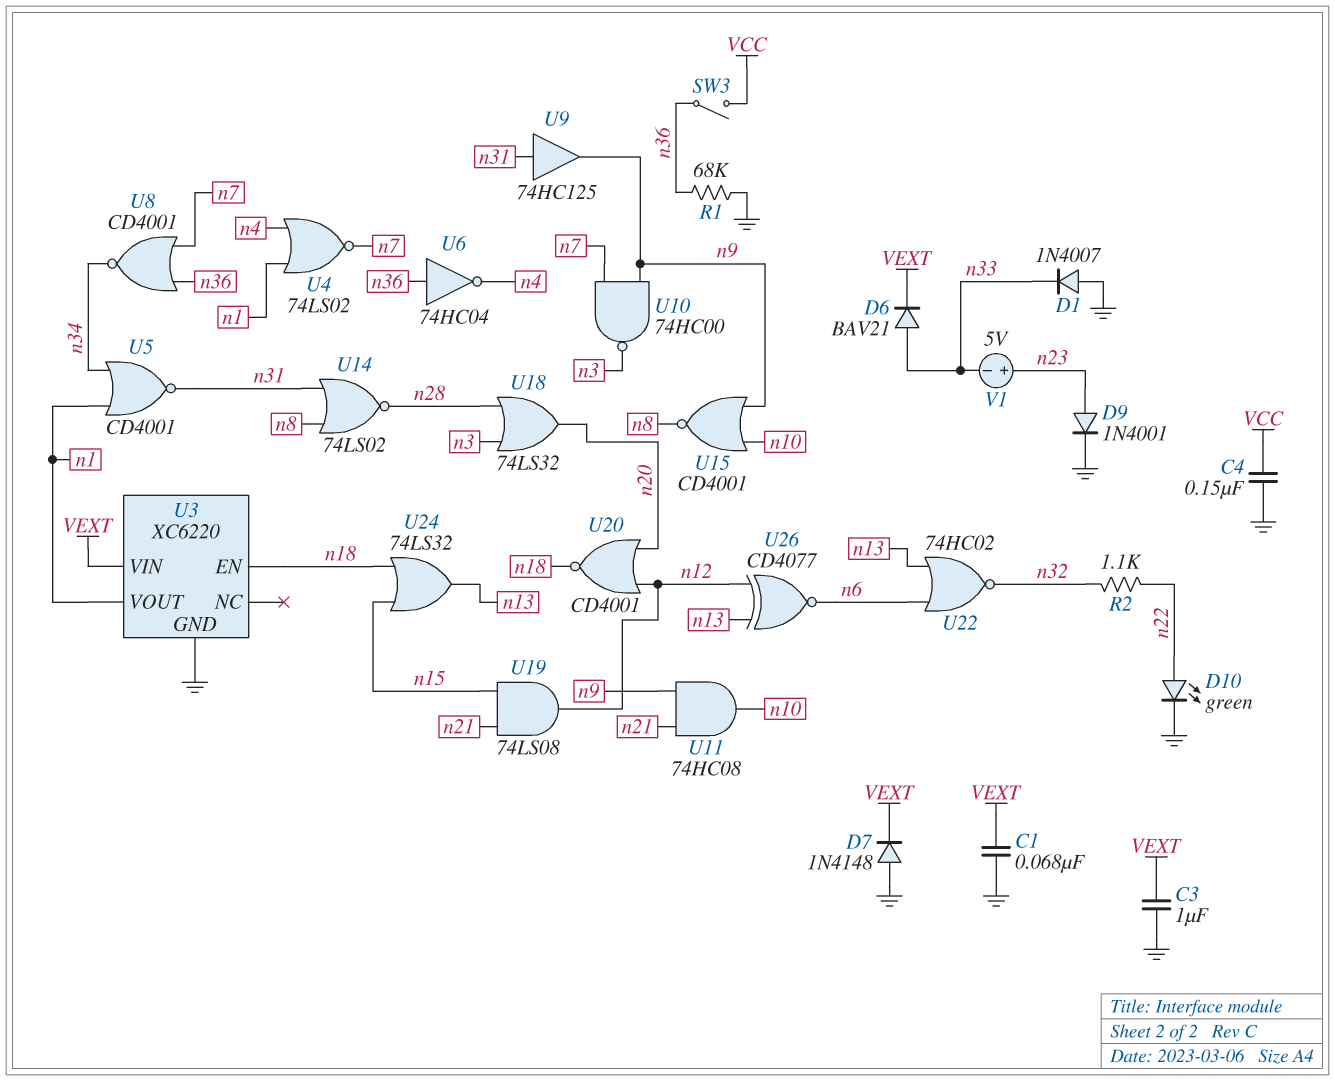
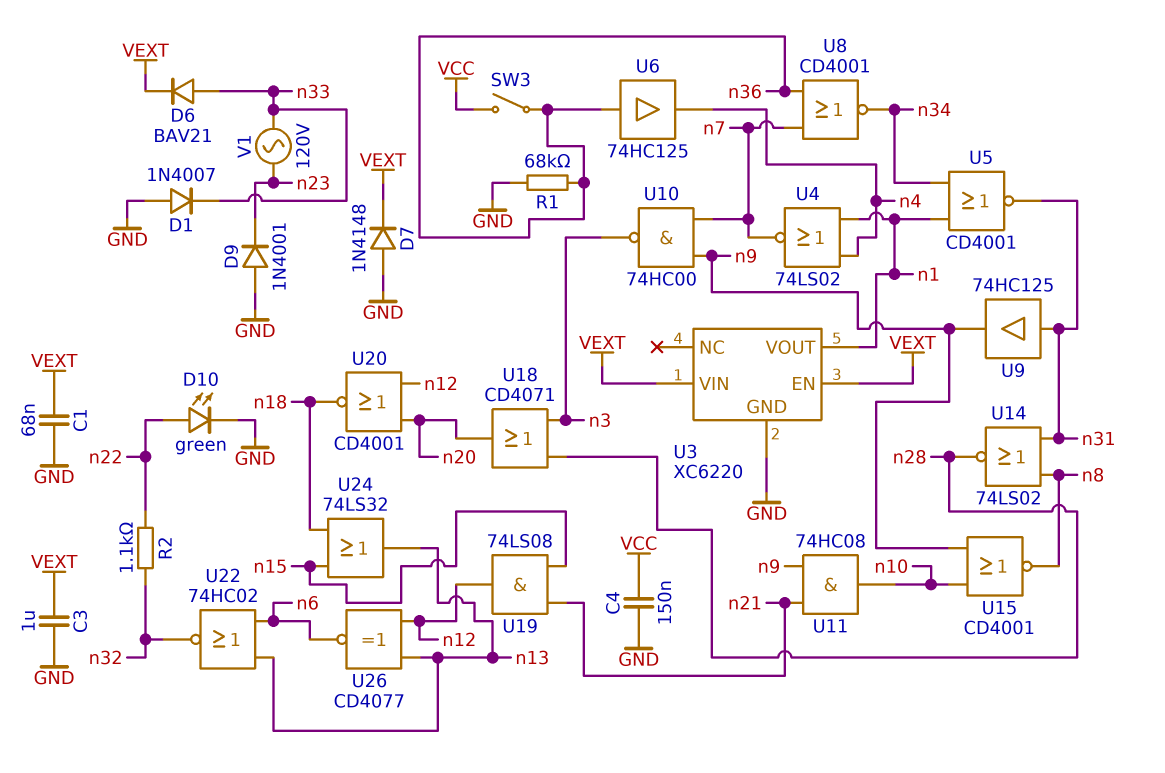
D9: diode 1N4001 (A n23, K GND) -> diode 1N4001 (A GND, K n23)
U3 pin EN: n18 -> VEXT
U6: NOT 74HC04 (in n36, out n4) -> buffer 74HC125 (in n36, out n4)
U18: OR 74LS32 (in n3, in n28, out n20) -> OR CD4071 (in n3, in n28, out n20)
V1: 5V (plus n23, minus n33) -> AC 120V (n23, n33)

